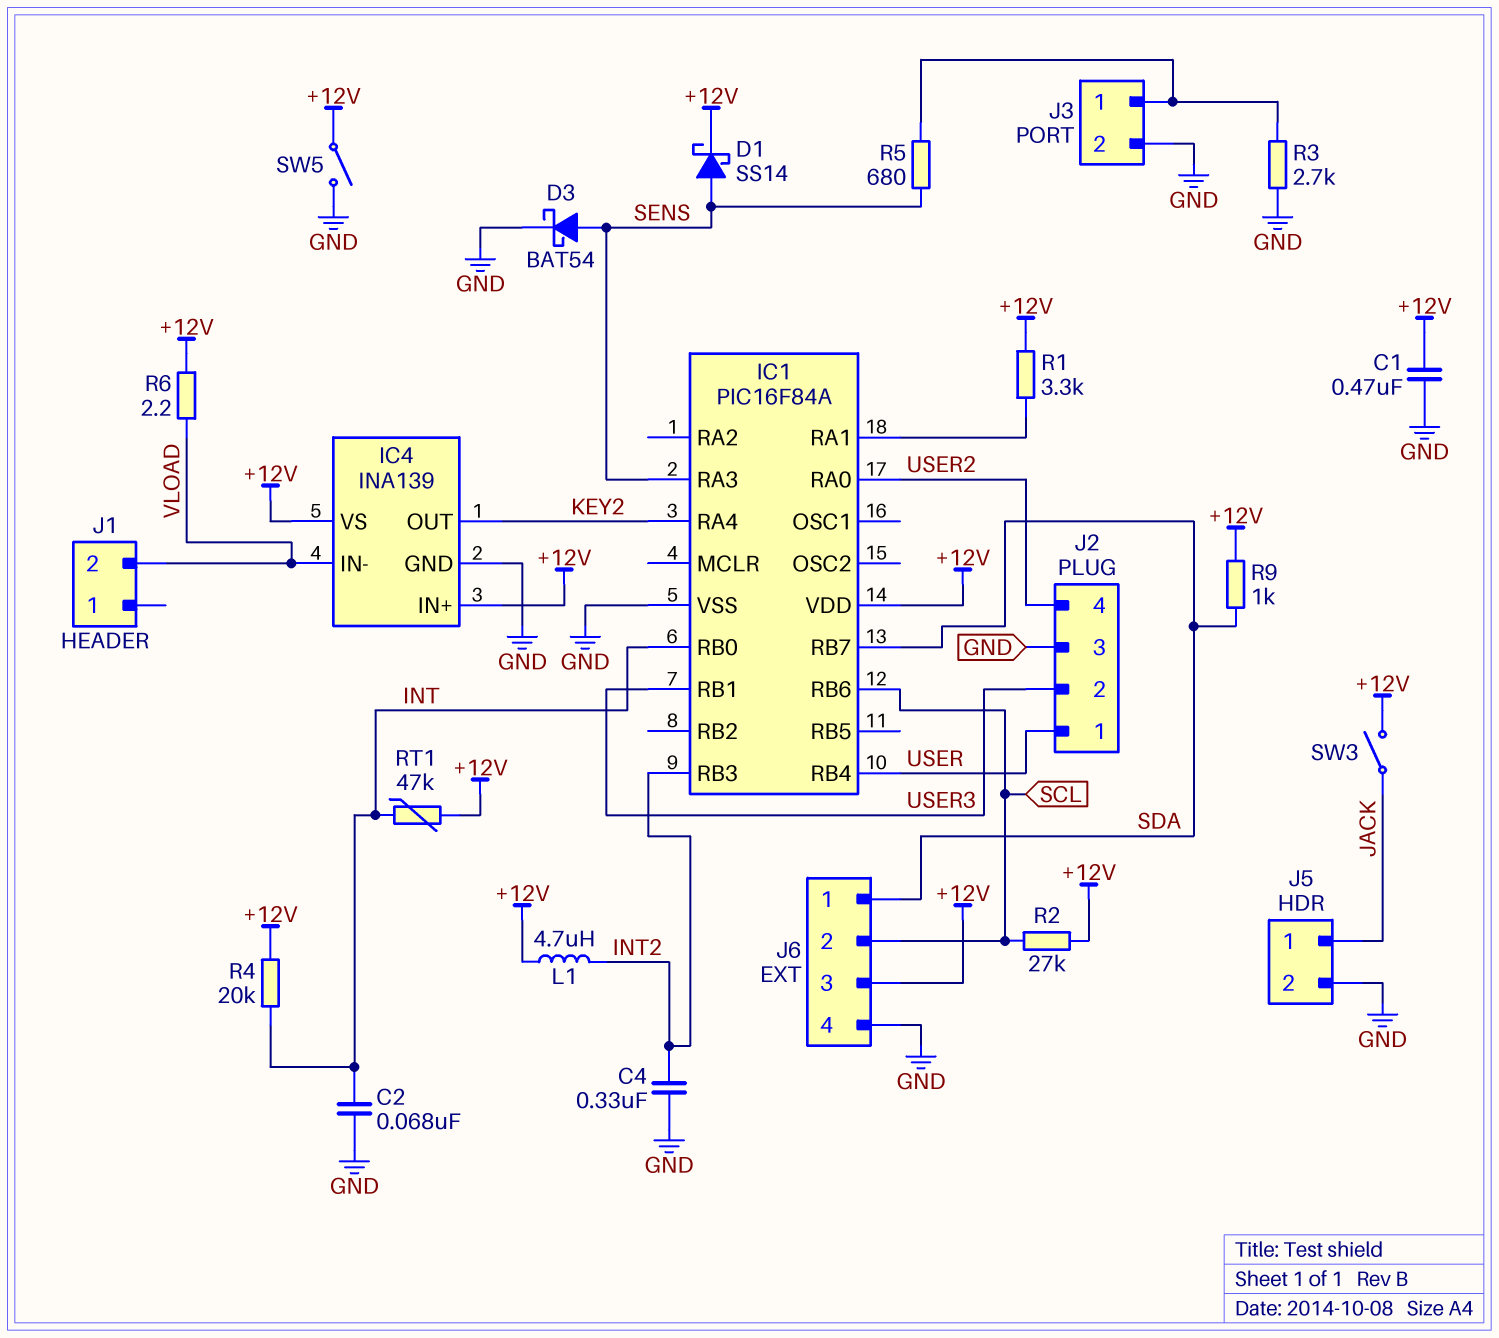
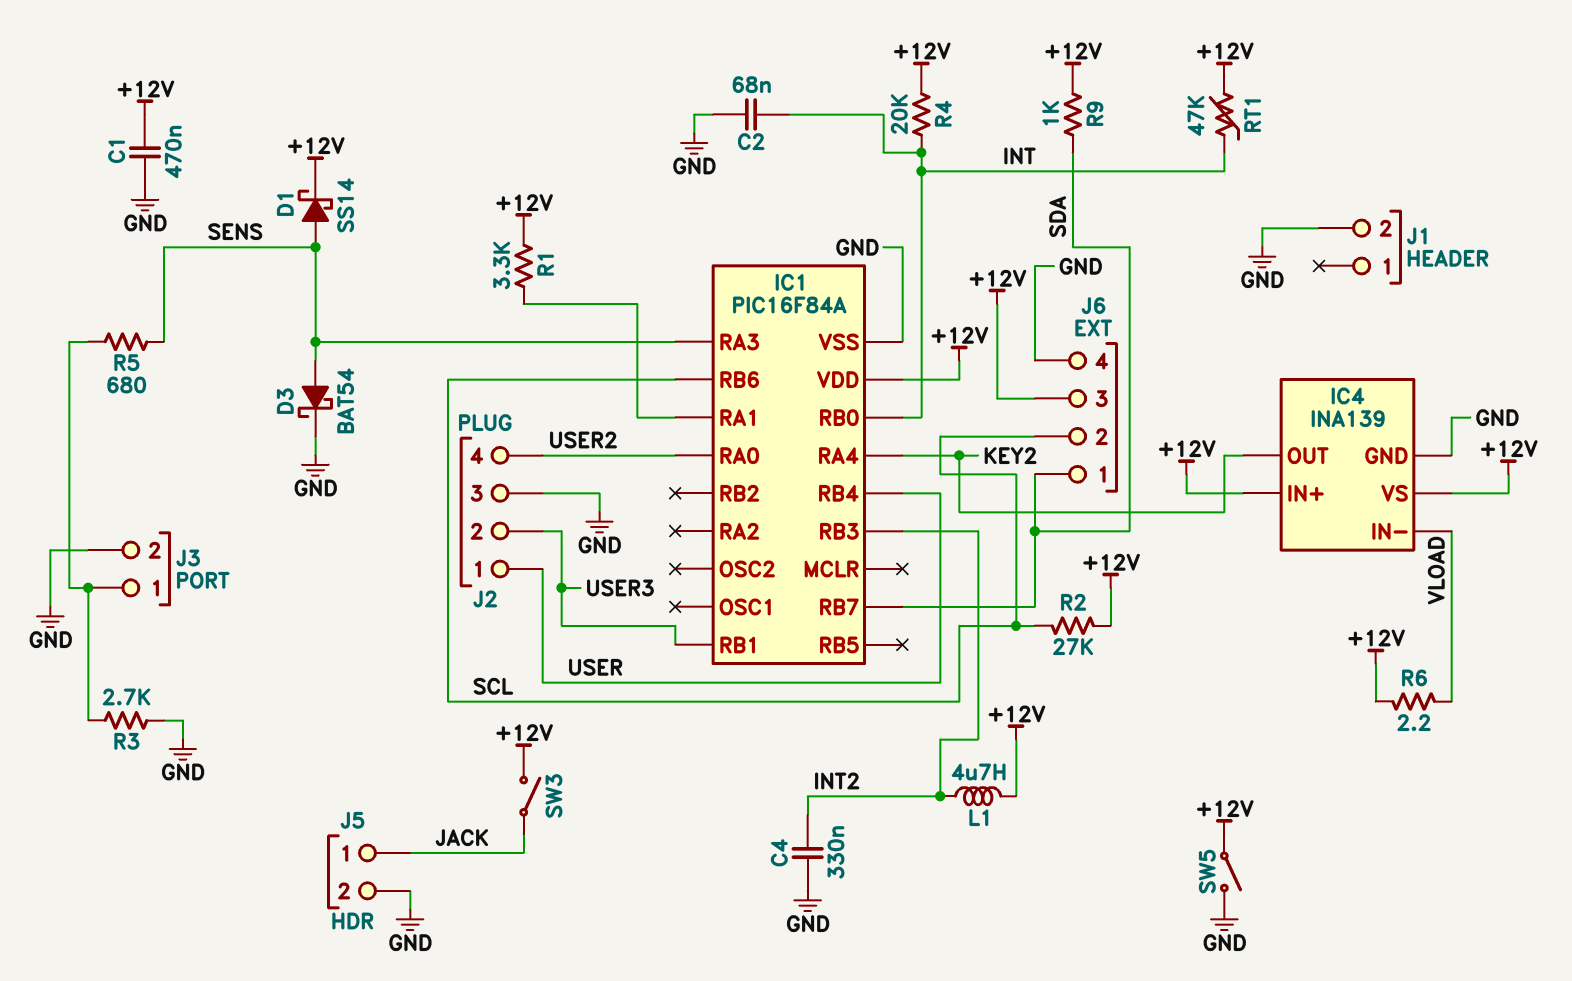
J1 pin 2: VLOAD -> GND

